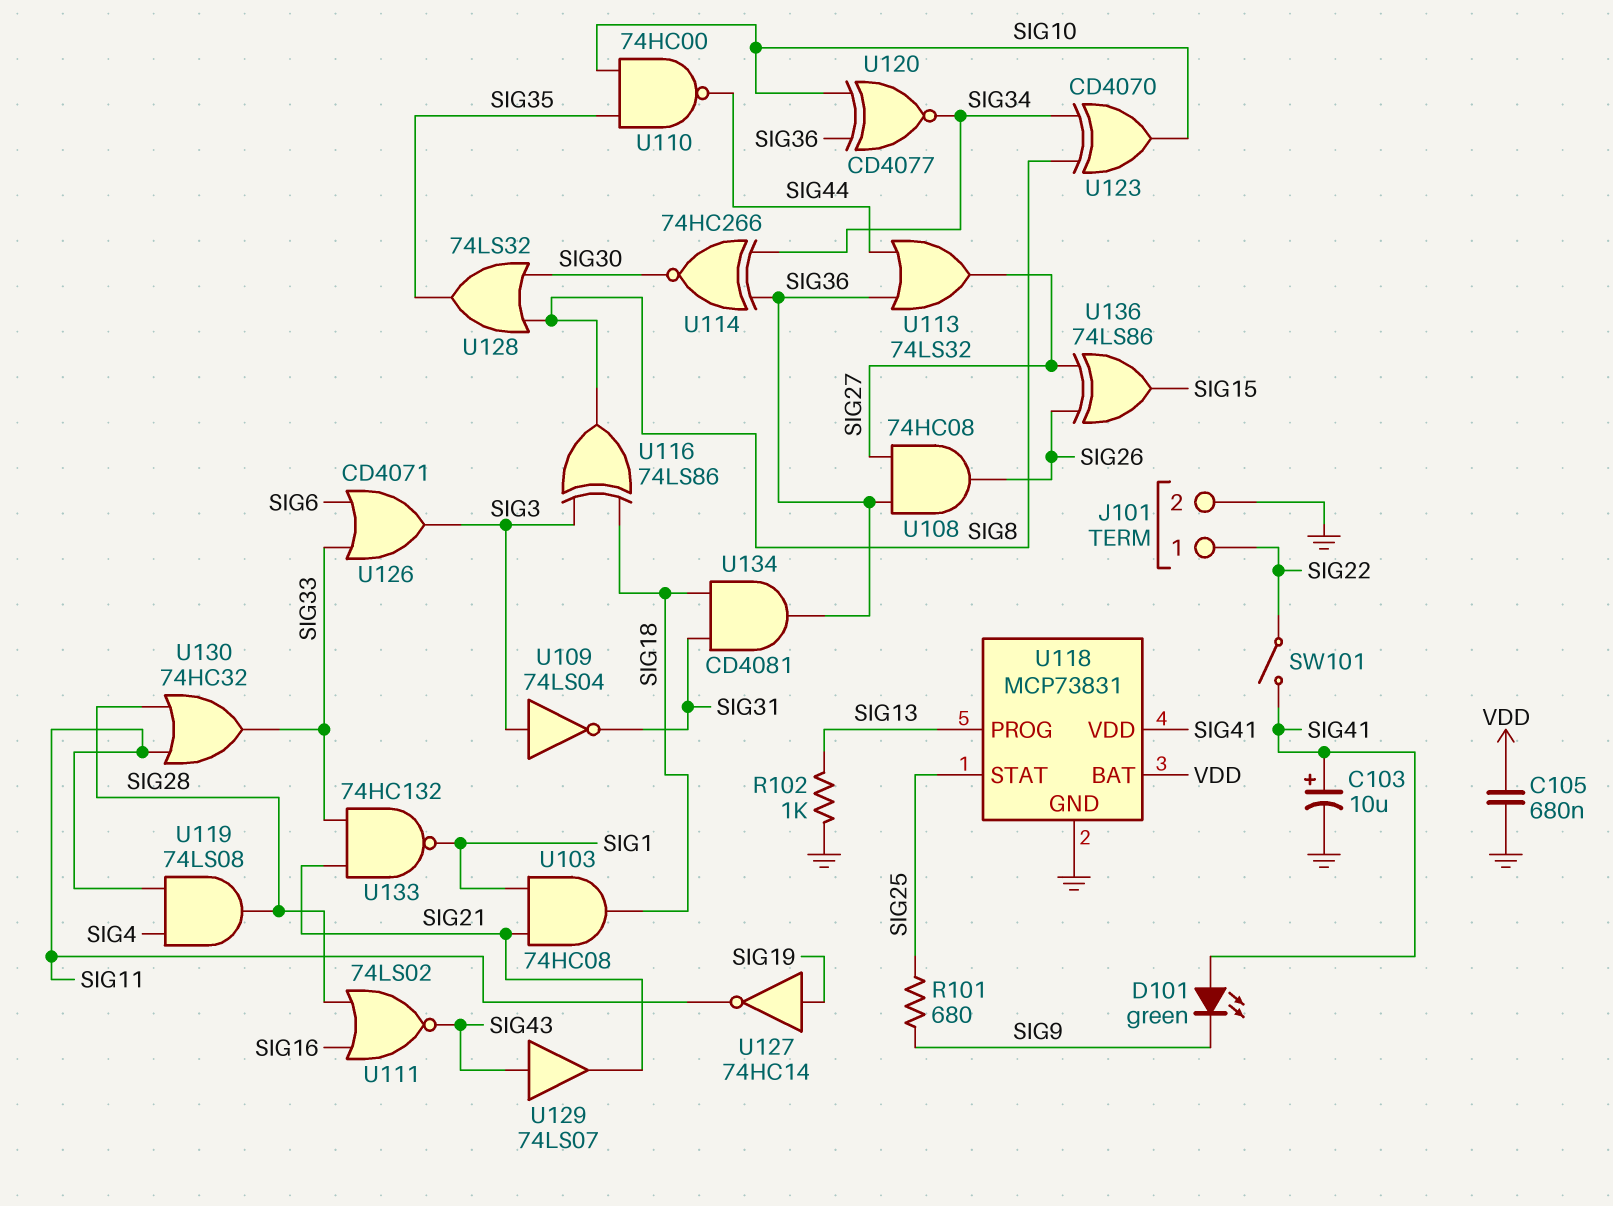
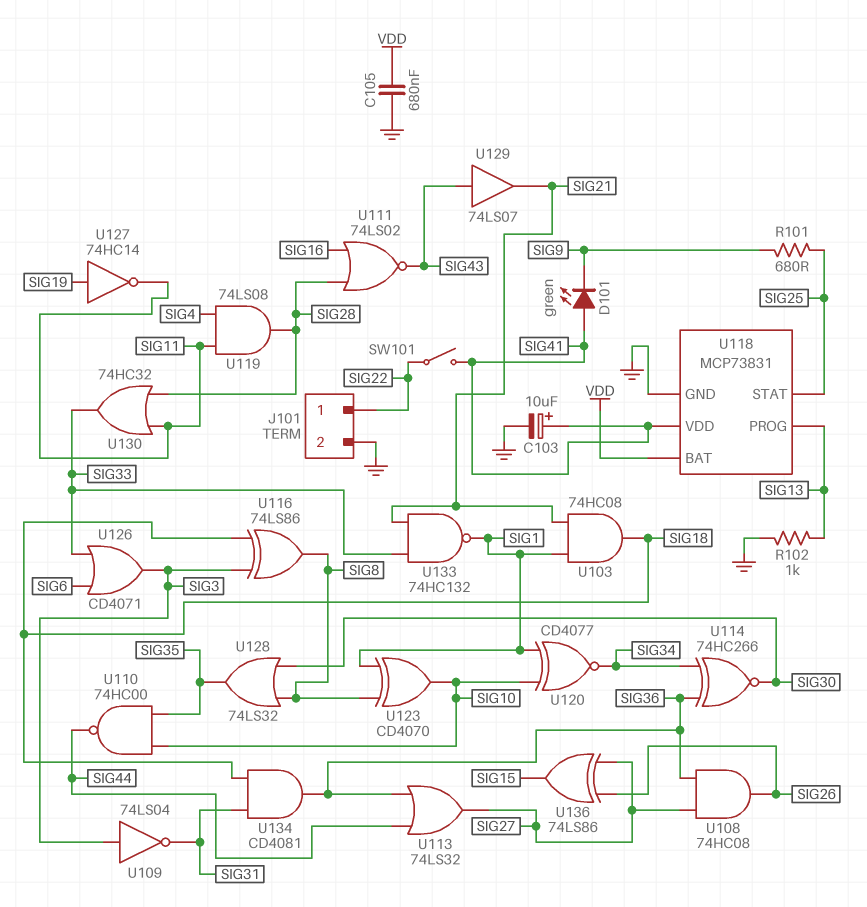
U120: XNOR CD4077 (in SIG10, in SIG36, out SIG34) -> XNOR CD4077 (in SIG1, in SIG10, out SIG34)
U123: XOR CD4070 (in SIG8, in SIG34, out SIG10) -> XOR CD4070 (in SIG1, in SIG8, out SIG10)

